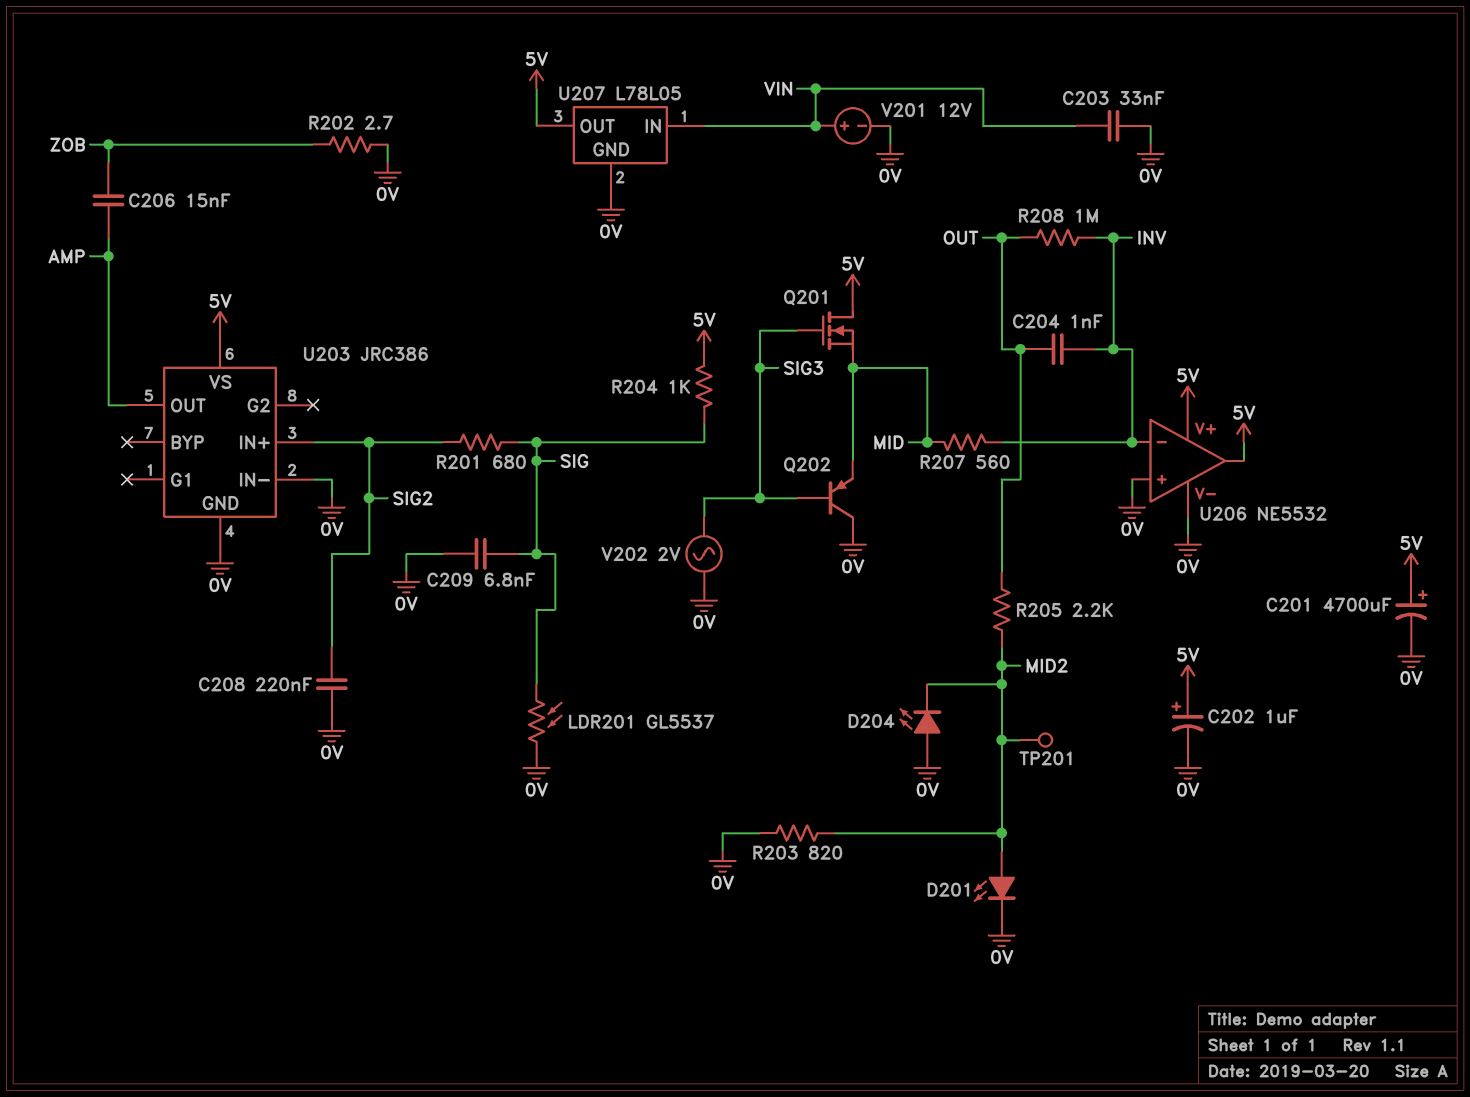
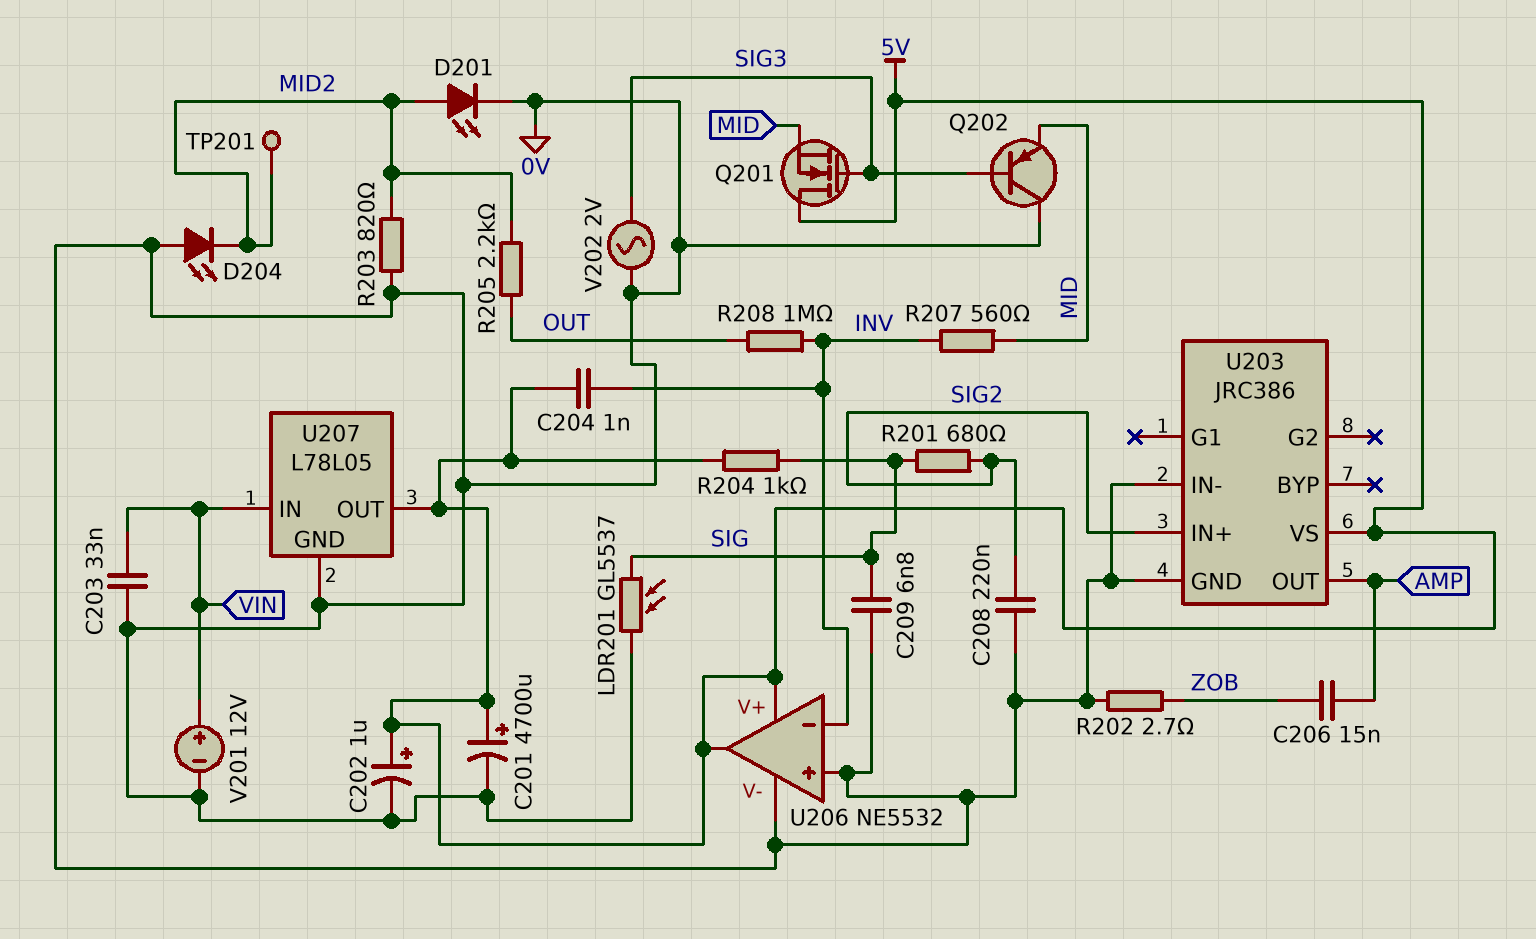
C204: 1nF (INV, OUT) -> 1nF (5V, INV)

